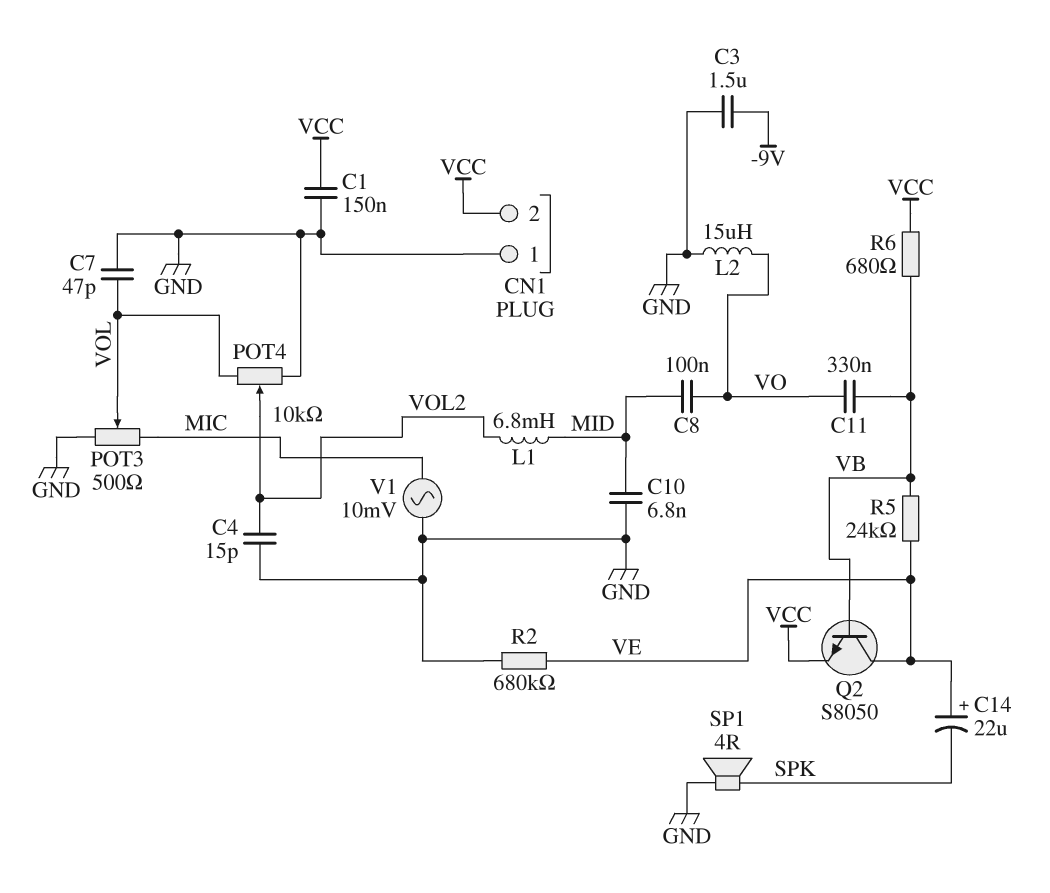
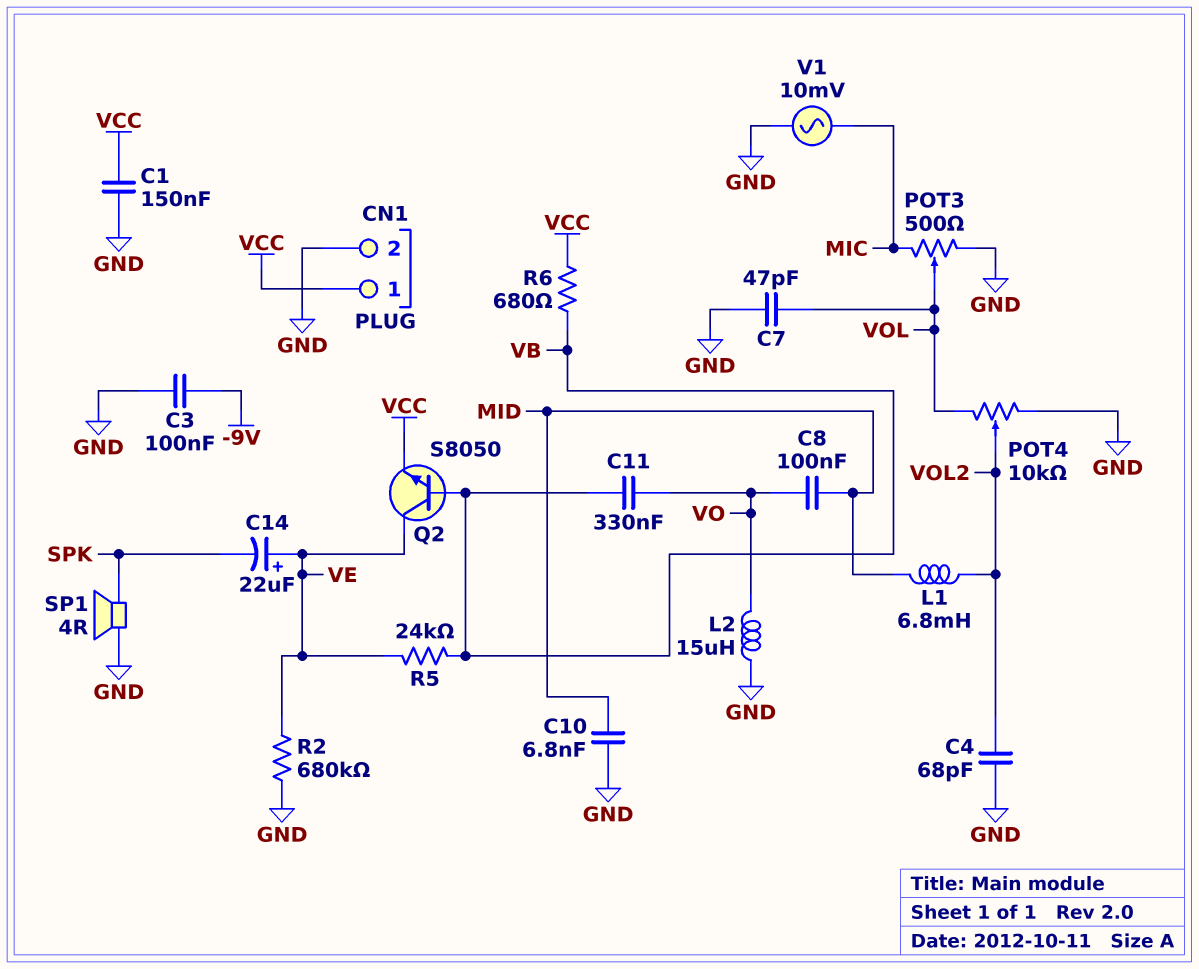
C3: 1.5uF (-9V, GND) -> 100nF (-9V, GND)
C4: 15pF (GND, VOL2) -> 68pF (GND, VOL2)
CN1 pin 1: GND -> VCC
CN1 pin 2: VCC -> GND

